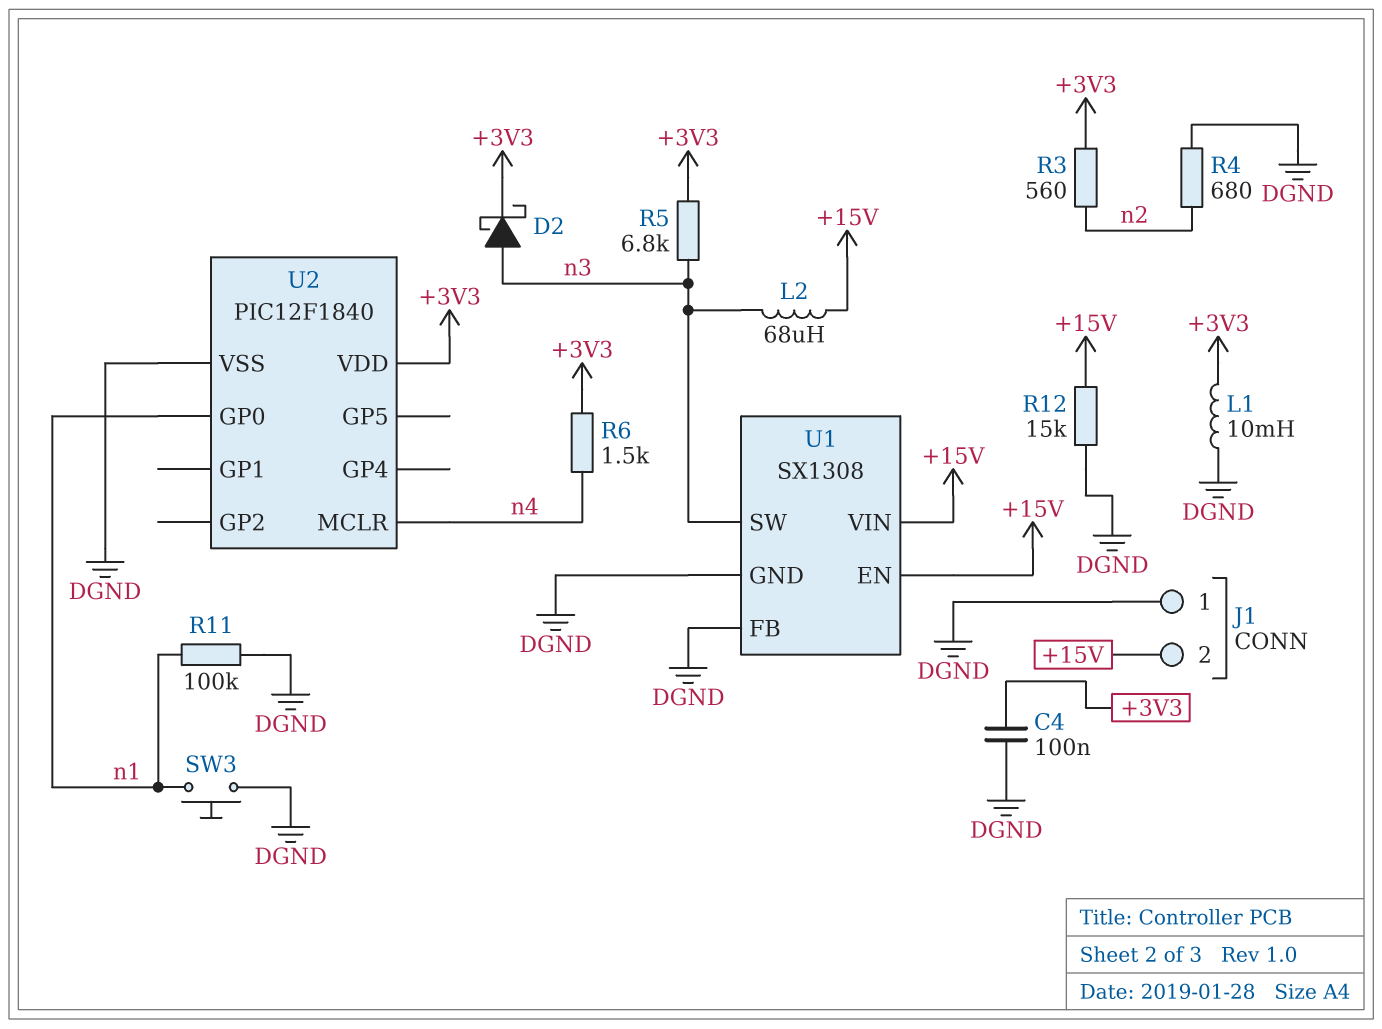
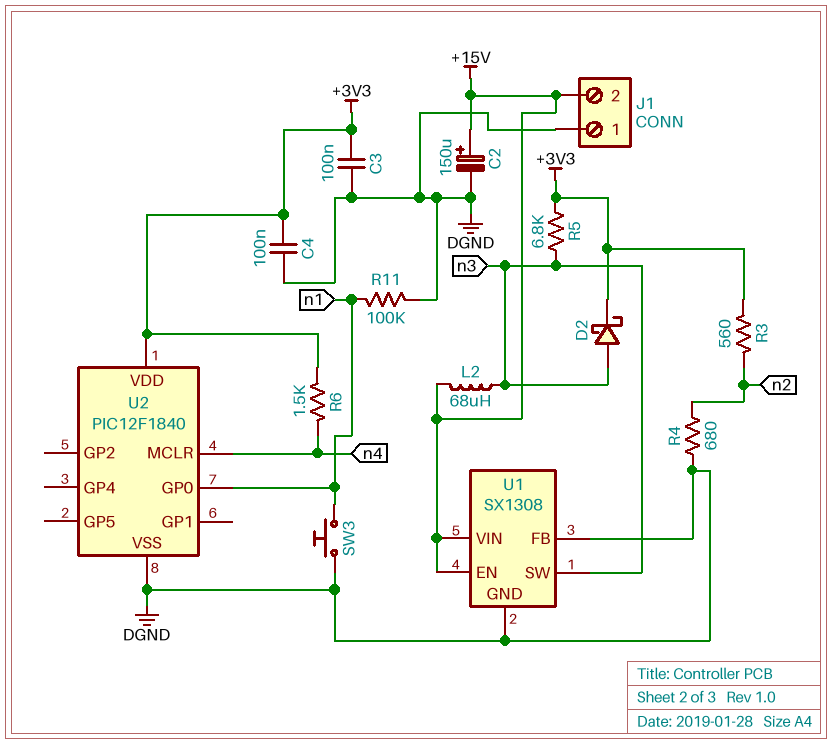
C2: none -> 150uF (plus +15V, minus DGND)
C3: none -> 100nF (+3V3, DGND)
L1: 10mH (+3V3, DGND) -> none
R12: 15k (+15V, DGND) -> none

